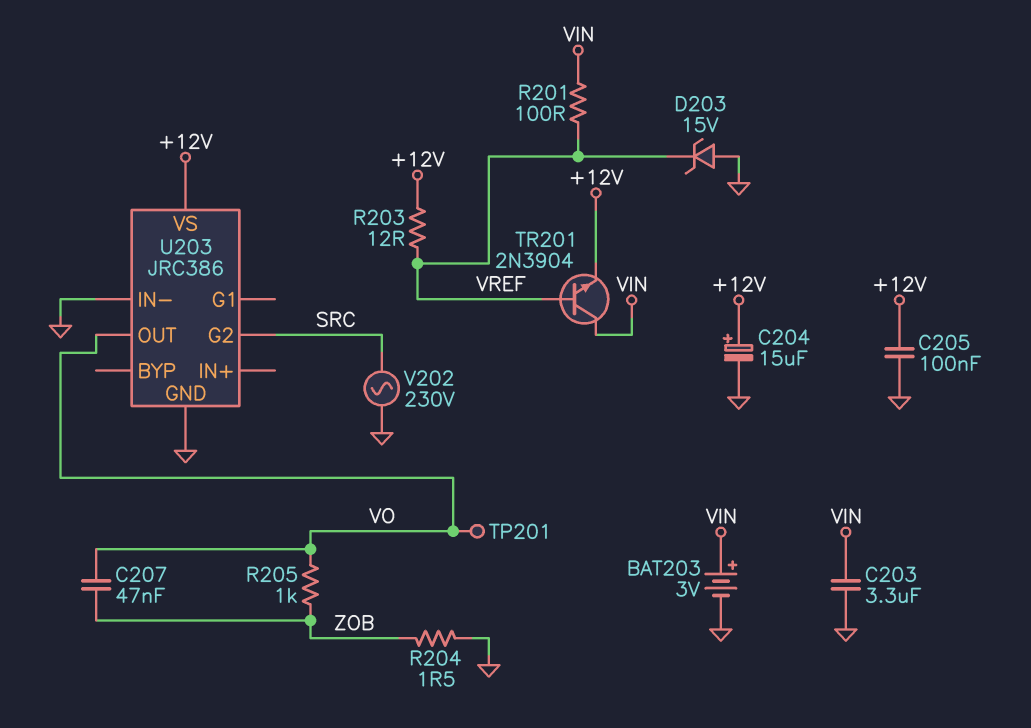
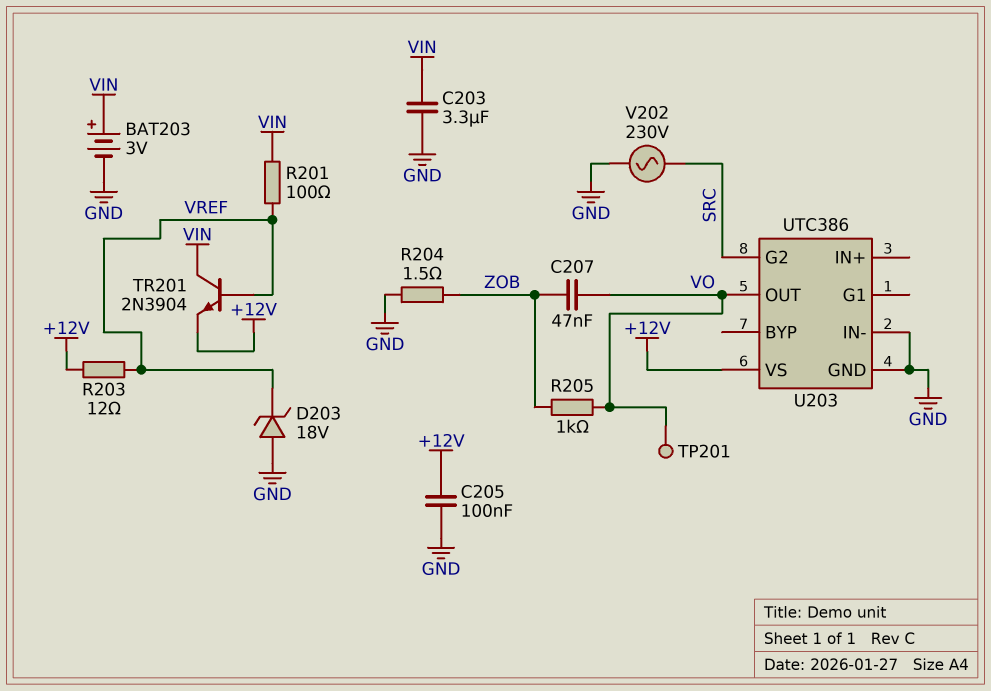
C204: 15uF (plus +12V, minus GND) -> none
D203: zener 15V (A GND, K VREF) -> zener 18V (A GND, K VREF)
U203: JRC386 -> UTC386

